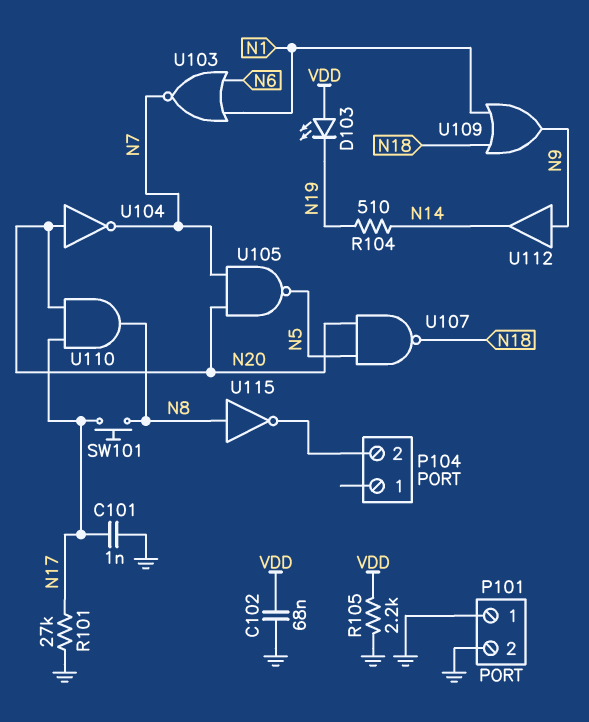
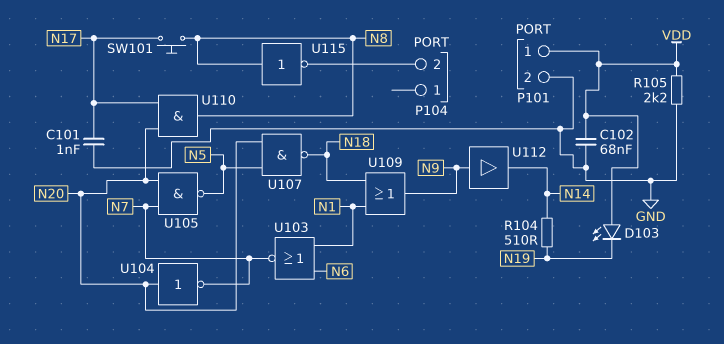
P101 pin 1: GND -> VDD
R101: 27k (GND, N17) -> none

